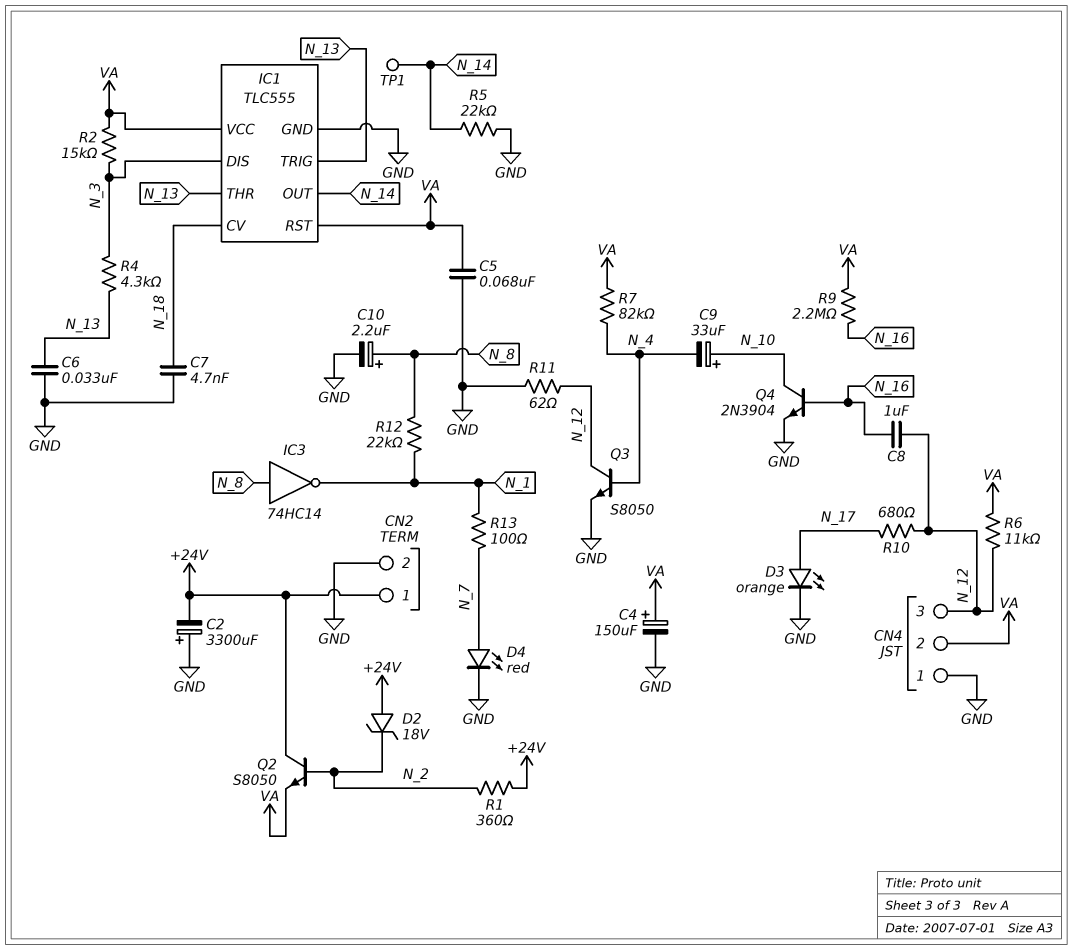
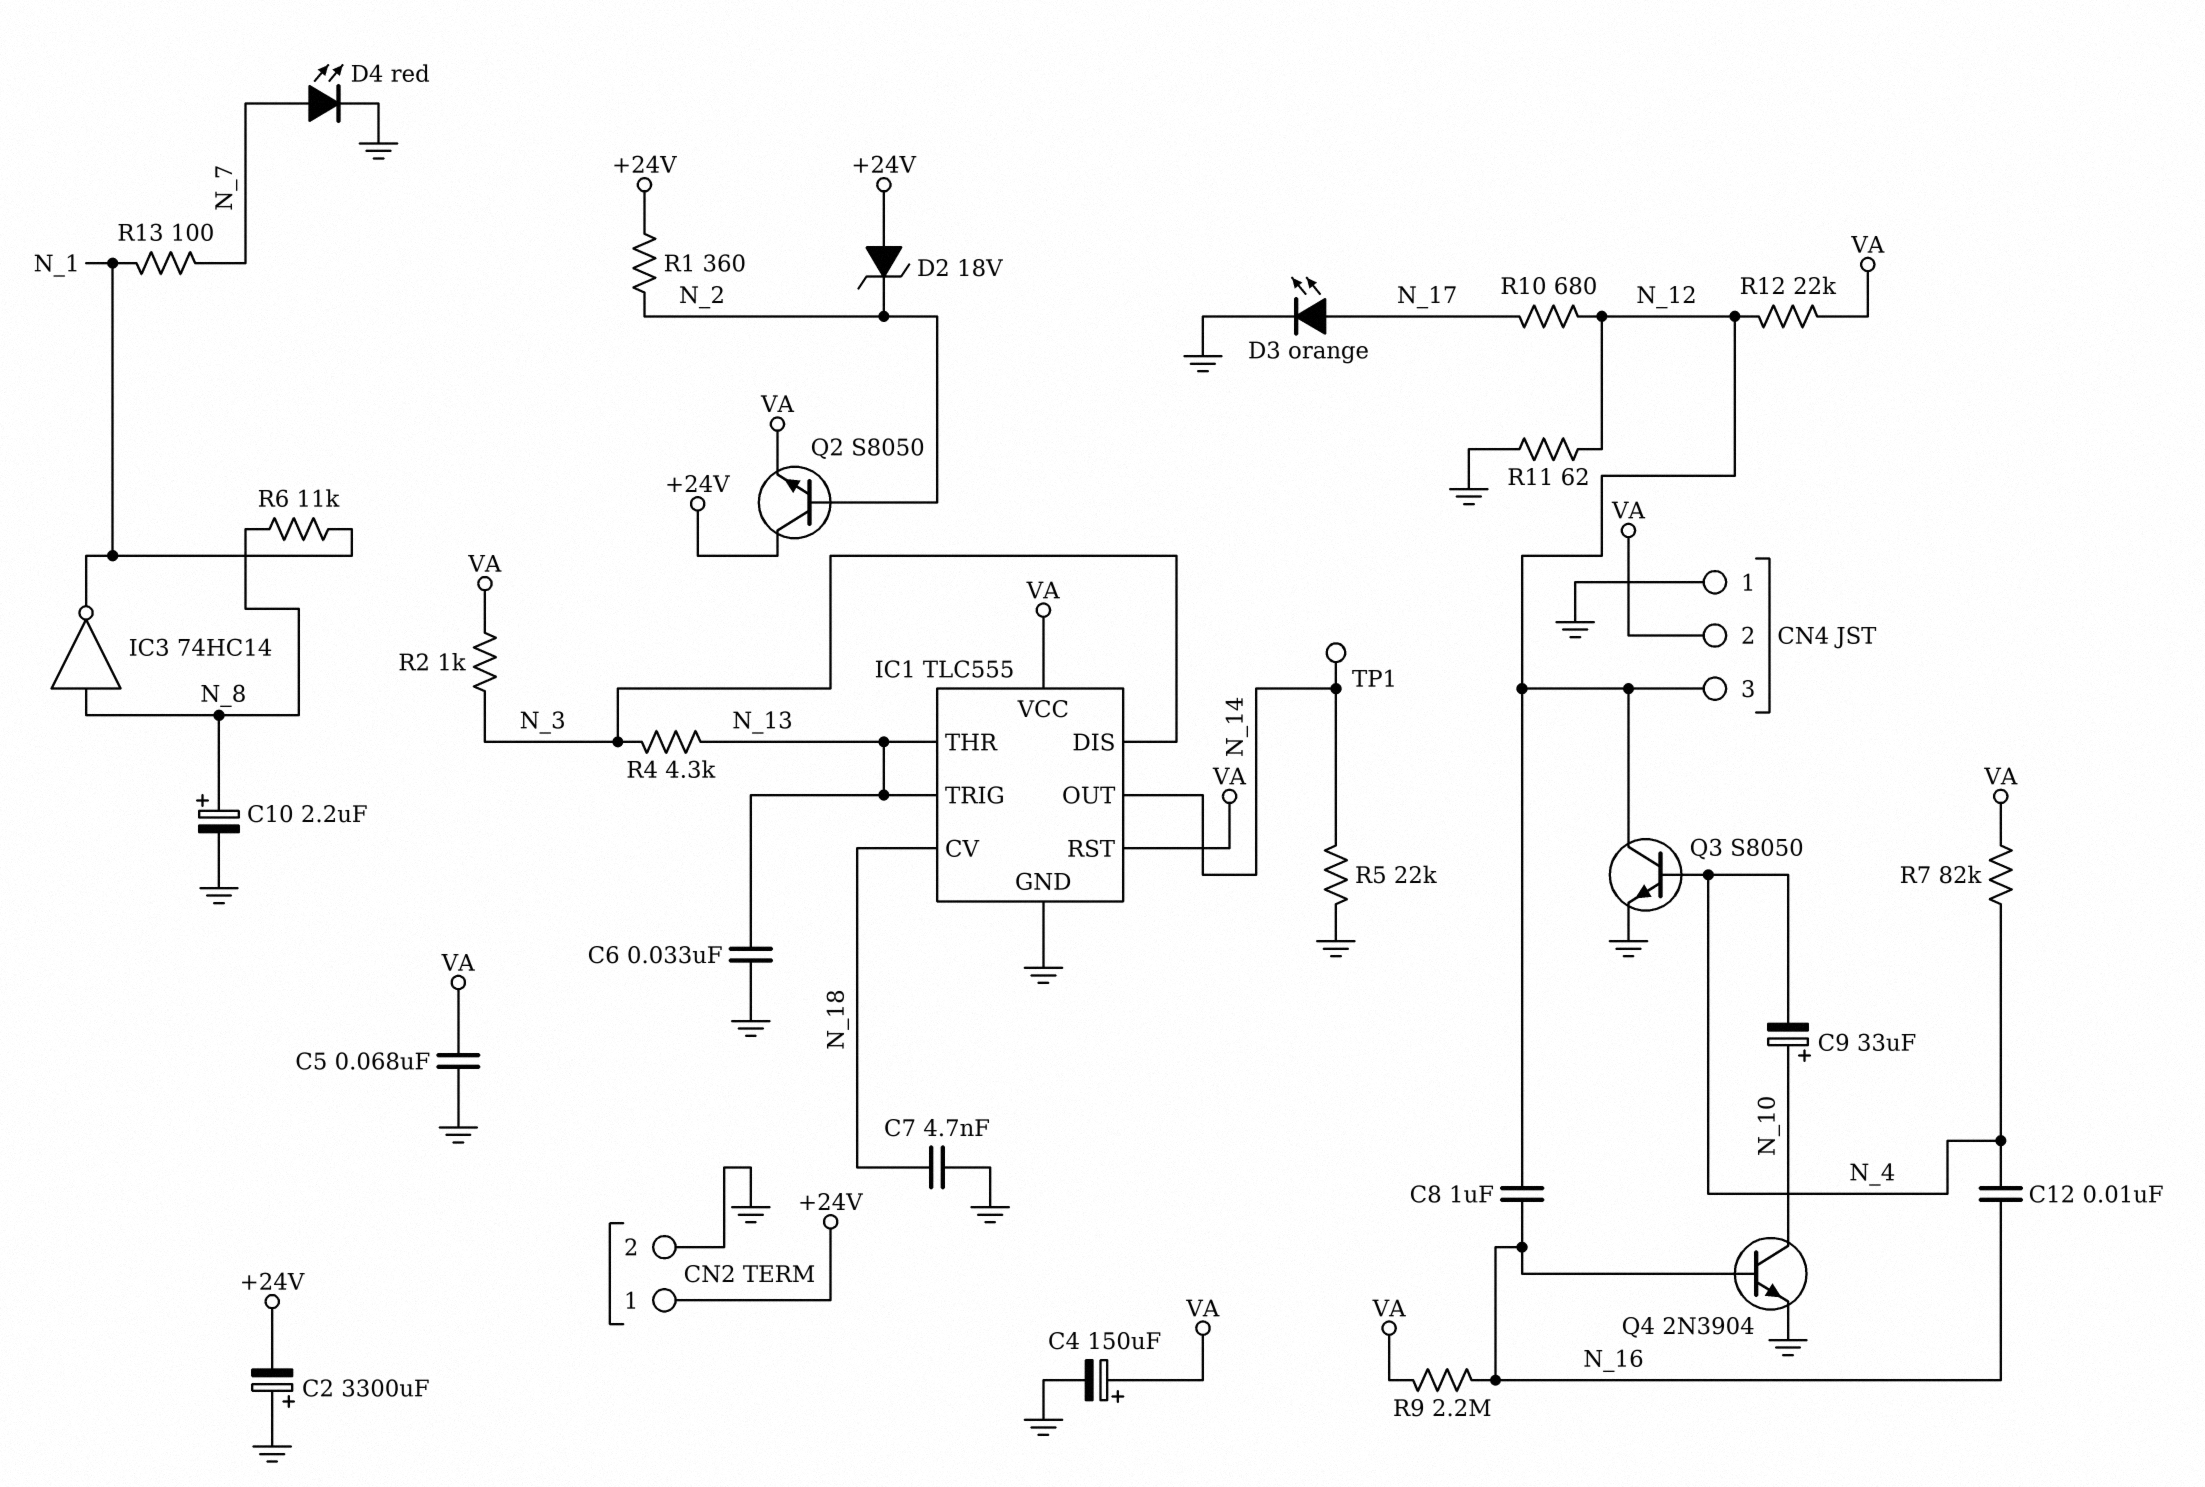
C12: none -> 10nF (N_4, N_16)
R2: 15k (N_3, VA) -> 1k (N_3, VA)
R6: 11k (N_12, VA) -> 11k (N_1, N_8)
R12: 22k (N_1, N_8) -> 22k (N_12, VA)

